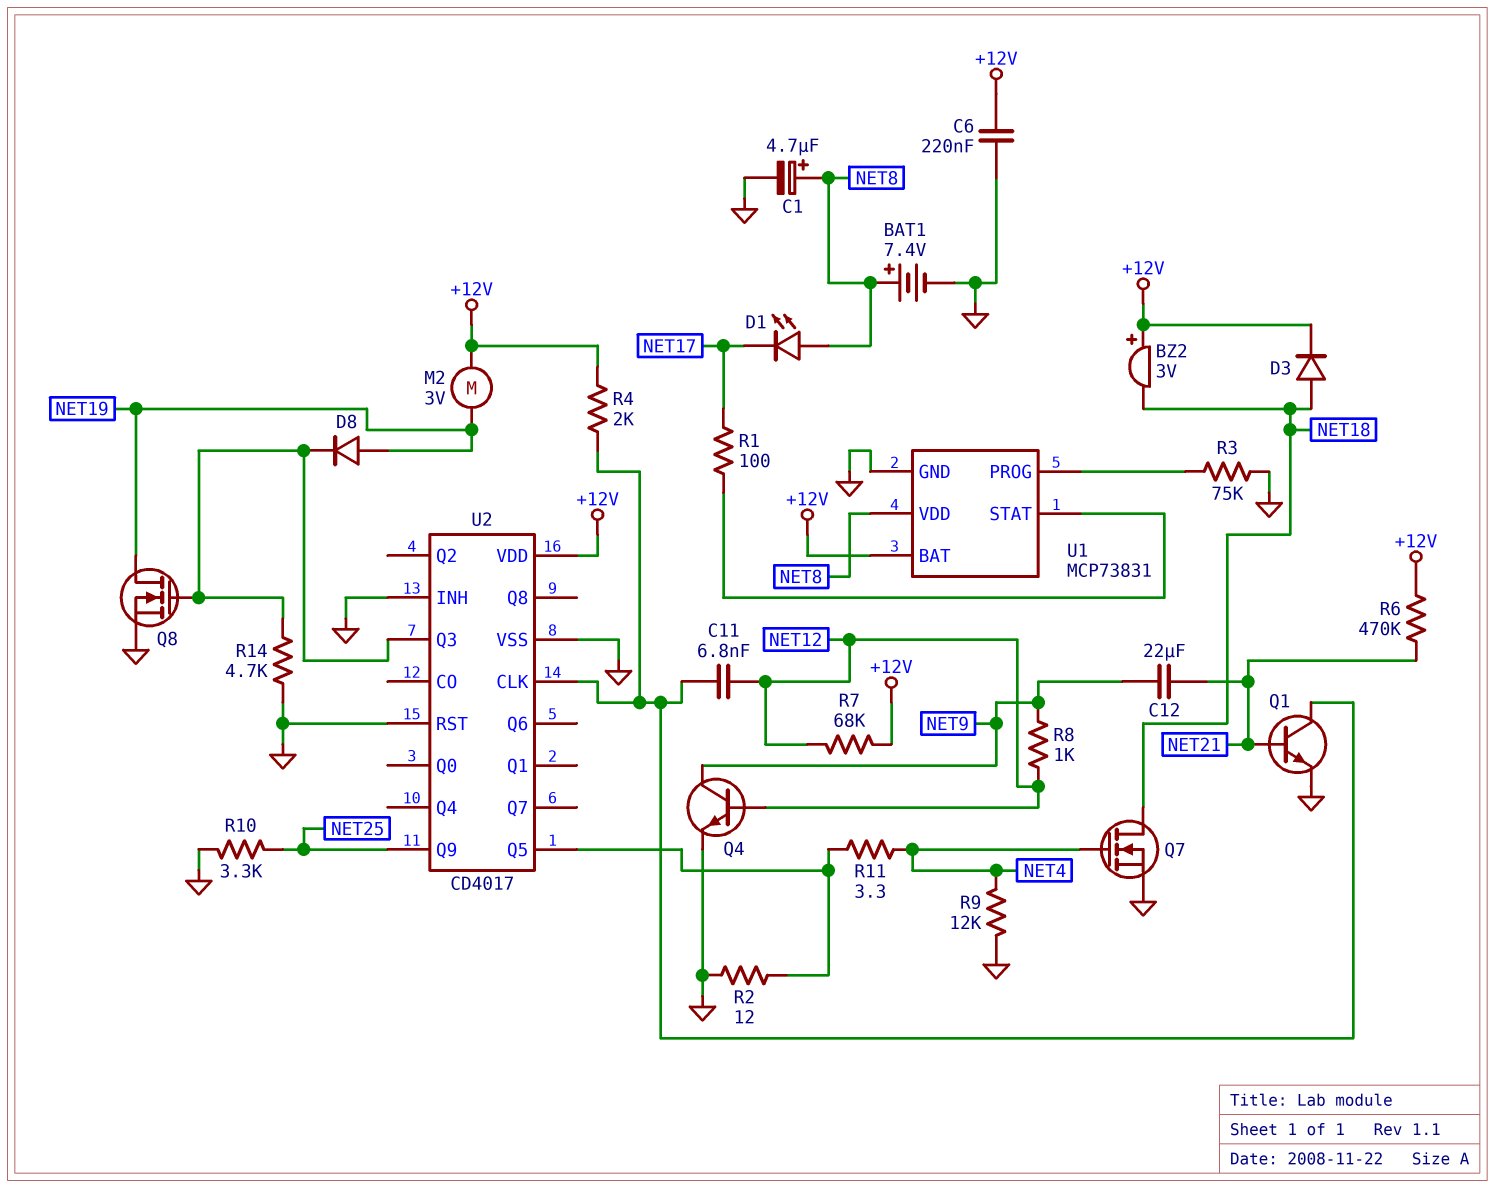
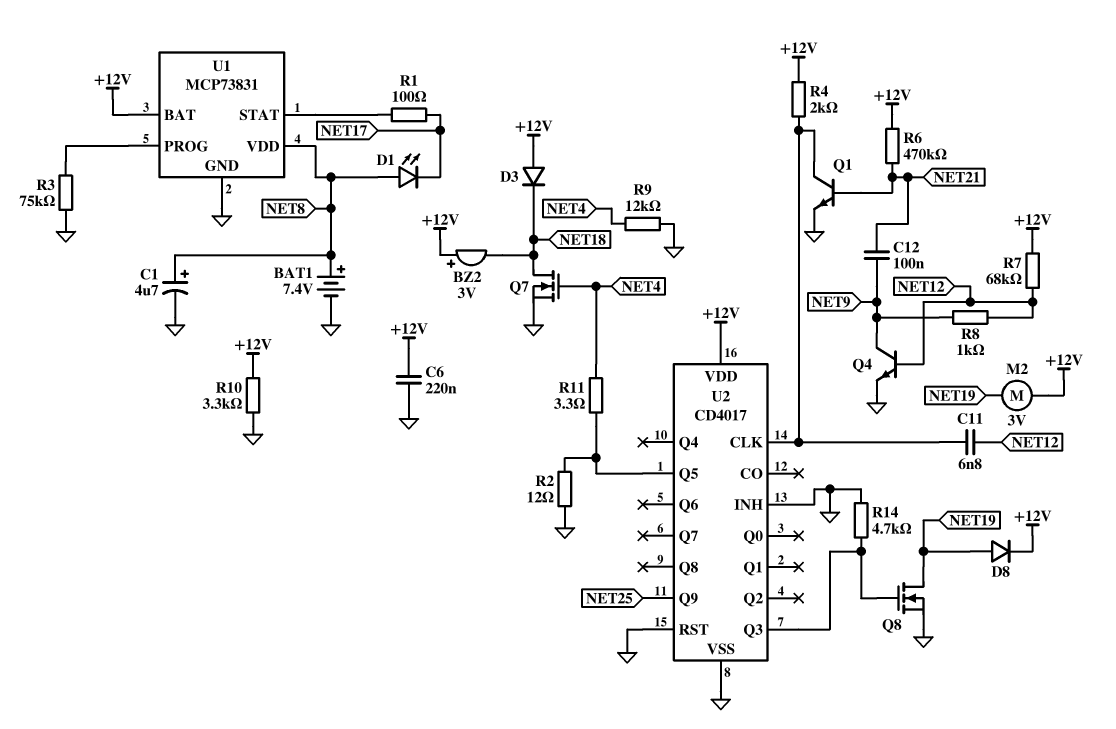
C12: 22uF (NET9, NET21) -> 100nF (NET9, NET21)
D3: diode (A NET18, K +12V) -> diode (A +12V, K NET18)
D8: diode (A NET19, K U2/Q3) -> diode (A NET19, K +12V)
R10: 3.3k (GND, NET25) -> 3.3k (+12V, GND)

